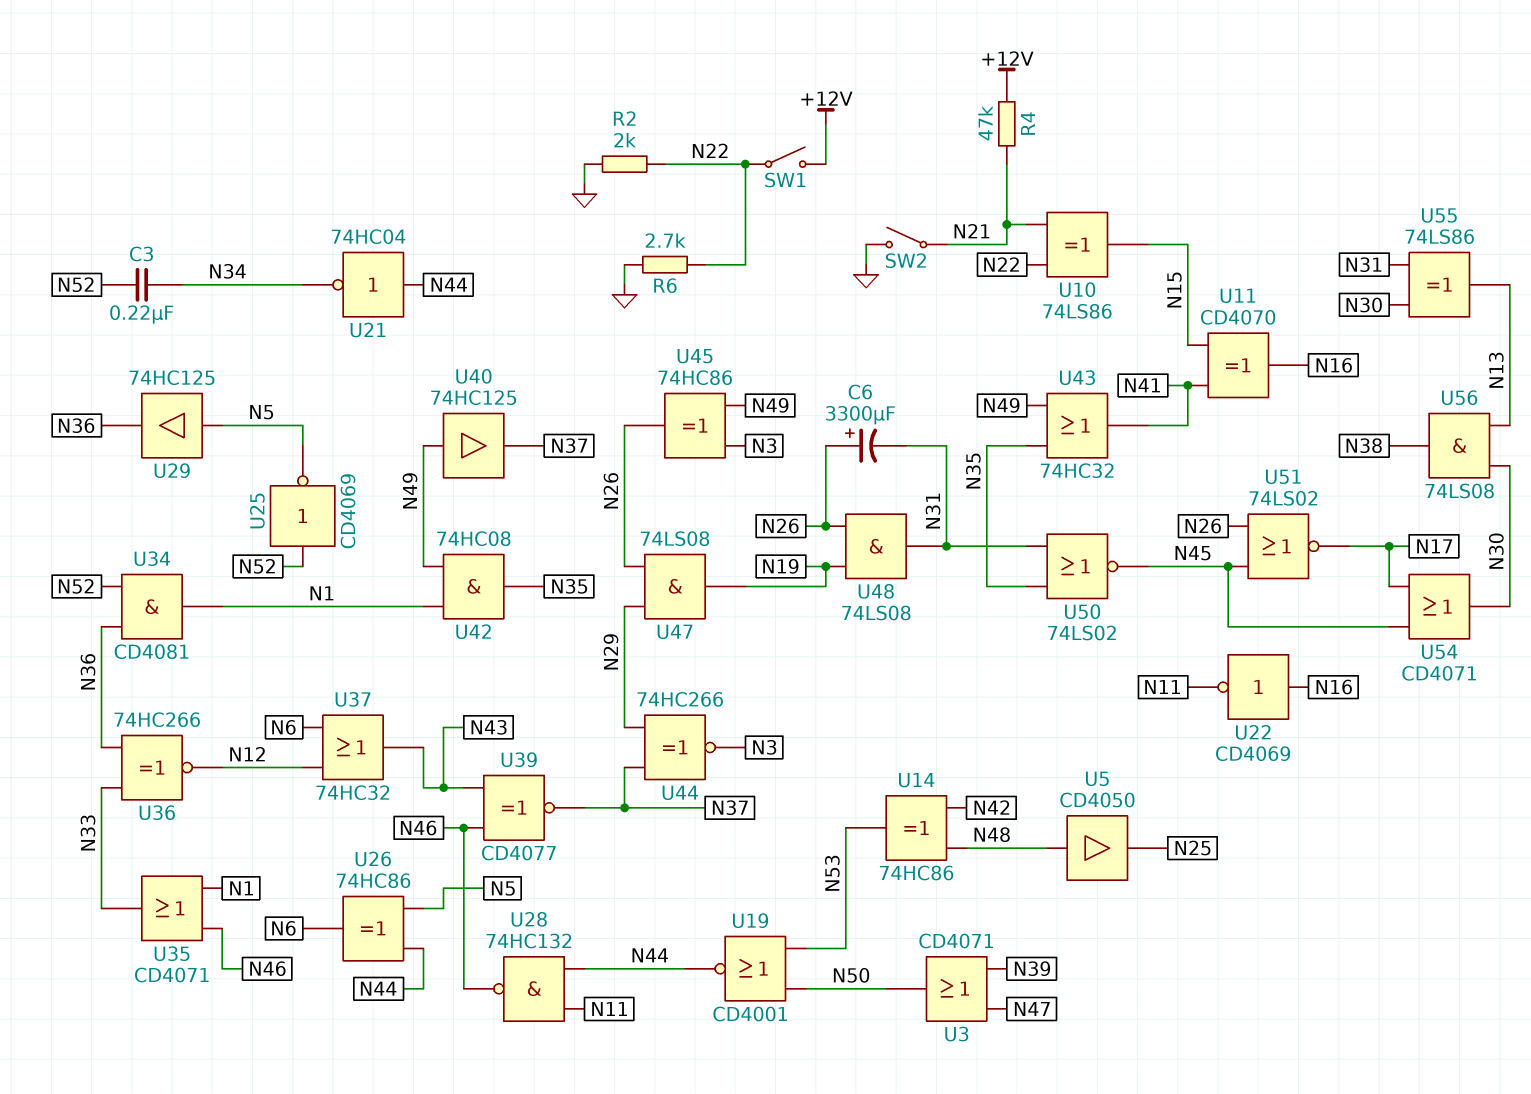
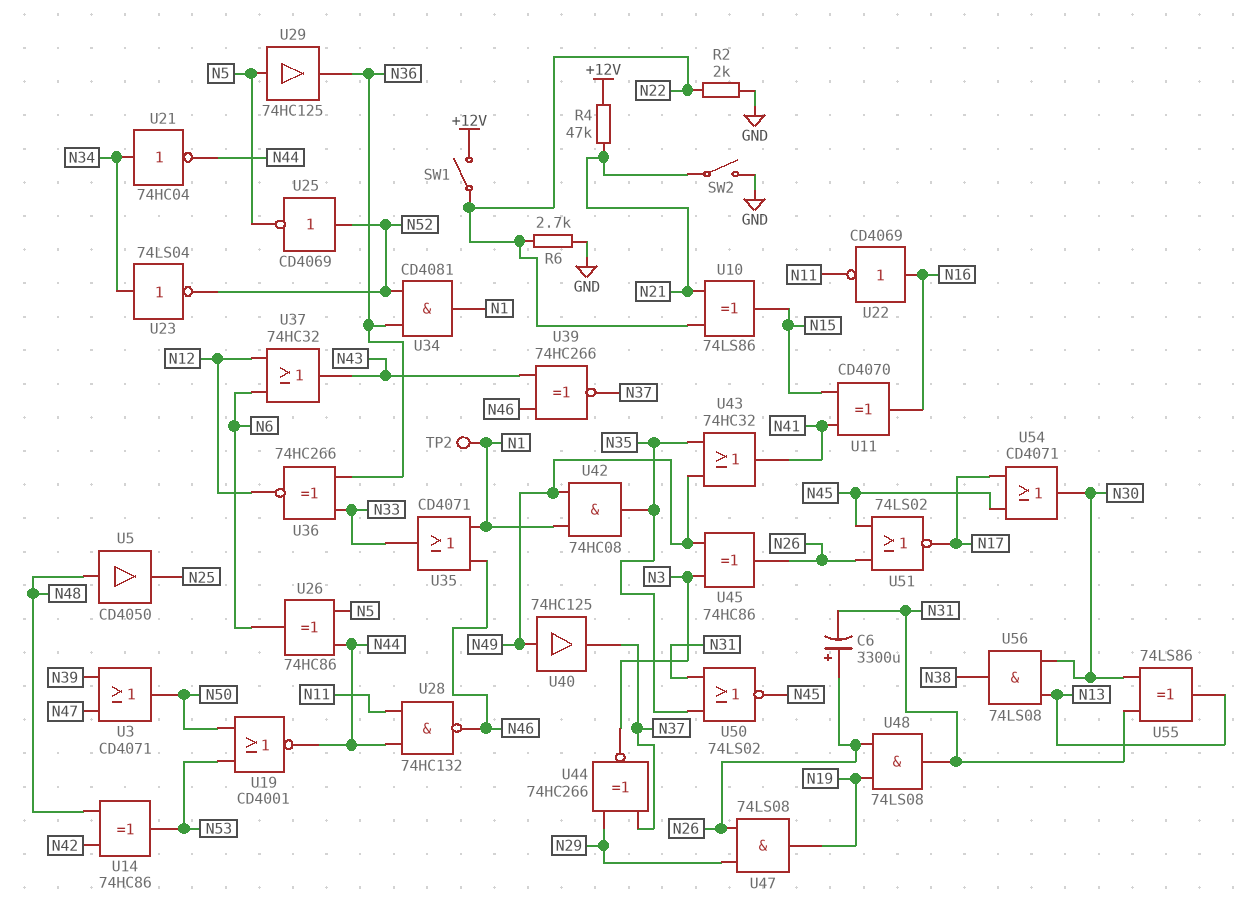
C3: 220nF (N34, N52) -> none
TP2: none -> test point (N1)
U21: NOT 74HC04 (in N44, out N34) -> NOT 74HC04 (in N34, out N44)
U23: none -> NOT 74LS04 (in N34, out N52)
U39: XNOR CD4077 (in N43, in N46, out N37) -> XNOR 74HC266 (in N43, in N46, out N37)

